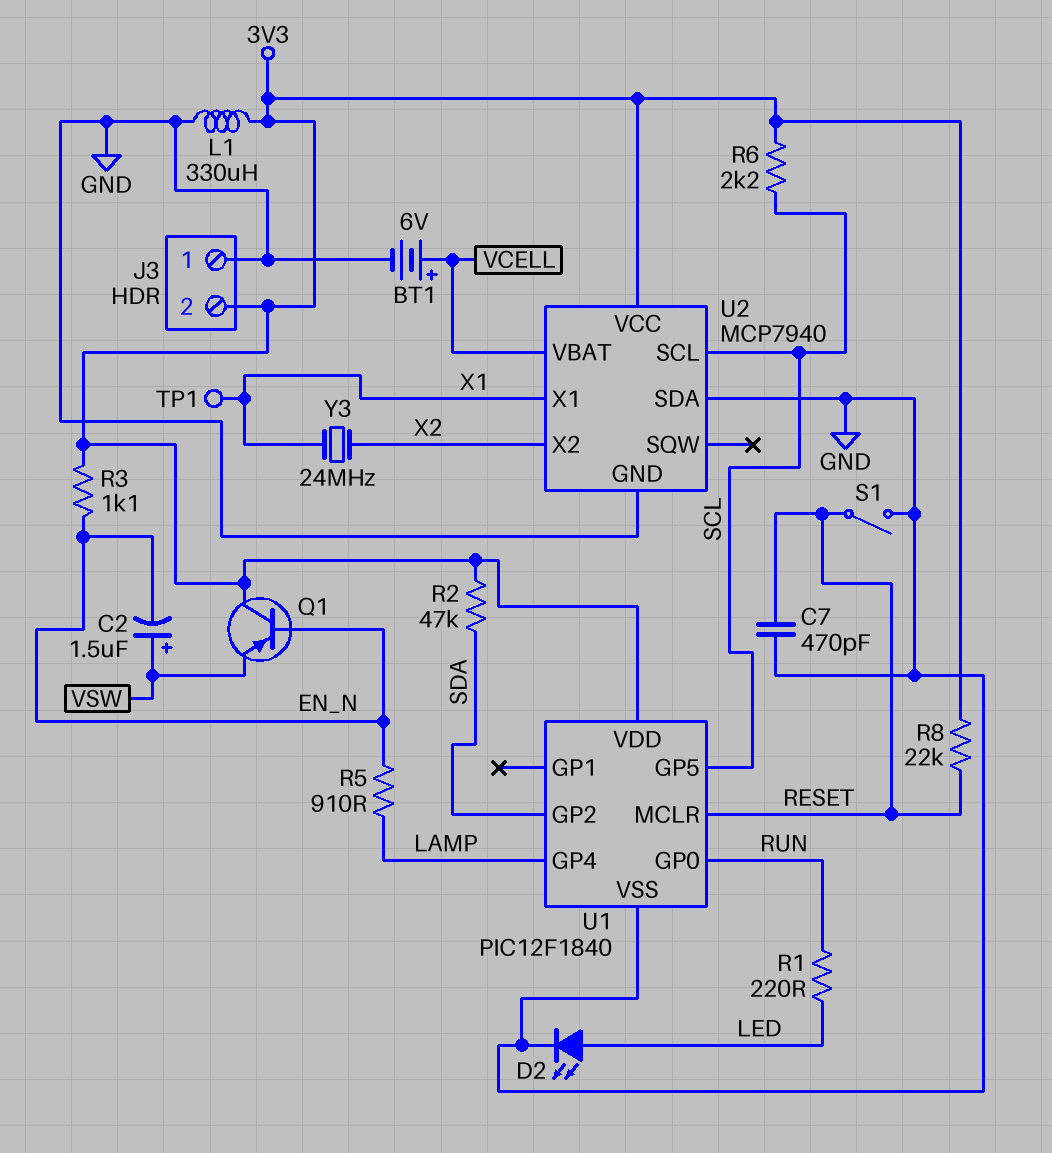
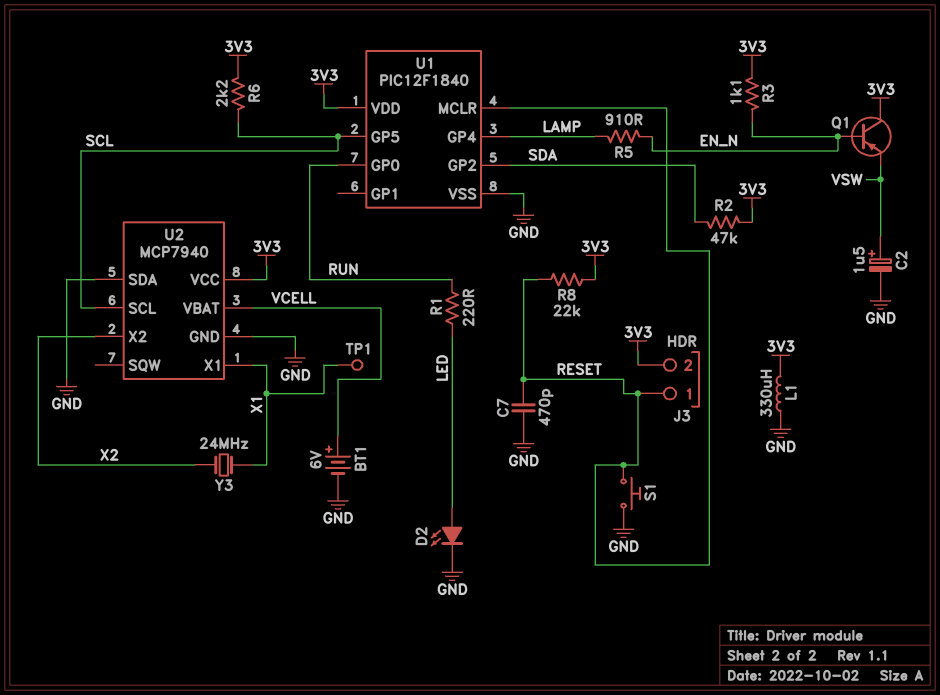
C2: 1.5uF (plus VSW, minus EN_N) -> 1.5uF (plus VSW, minus GND)
J3 pin 1: GND -> RESET
S1: switch (GND, RESET) -> button (GND, RESET)

